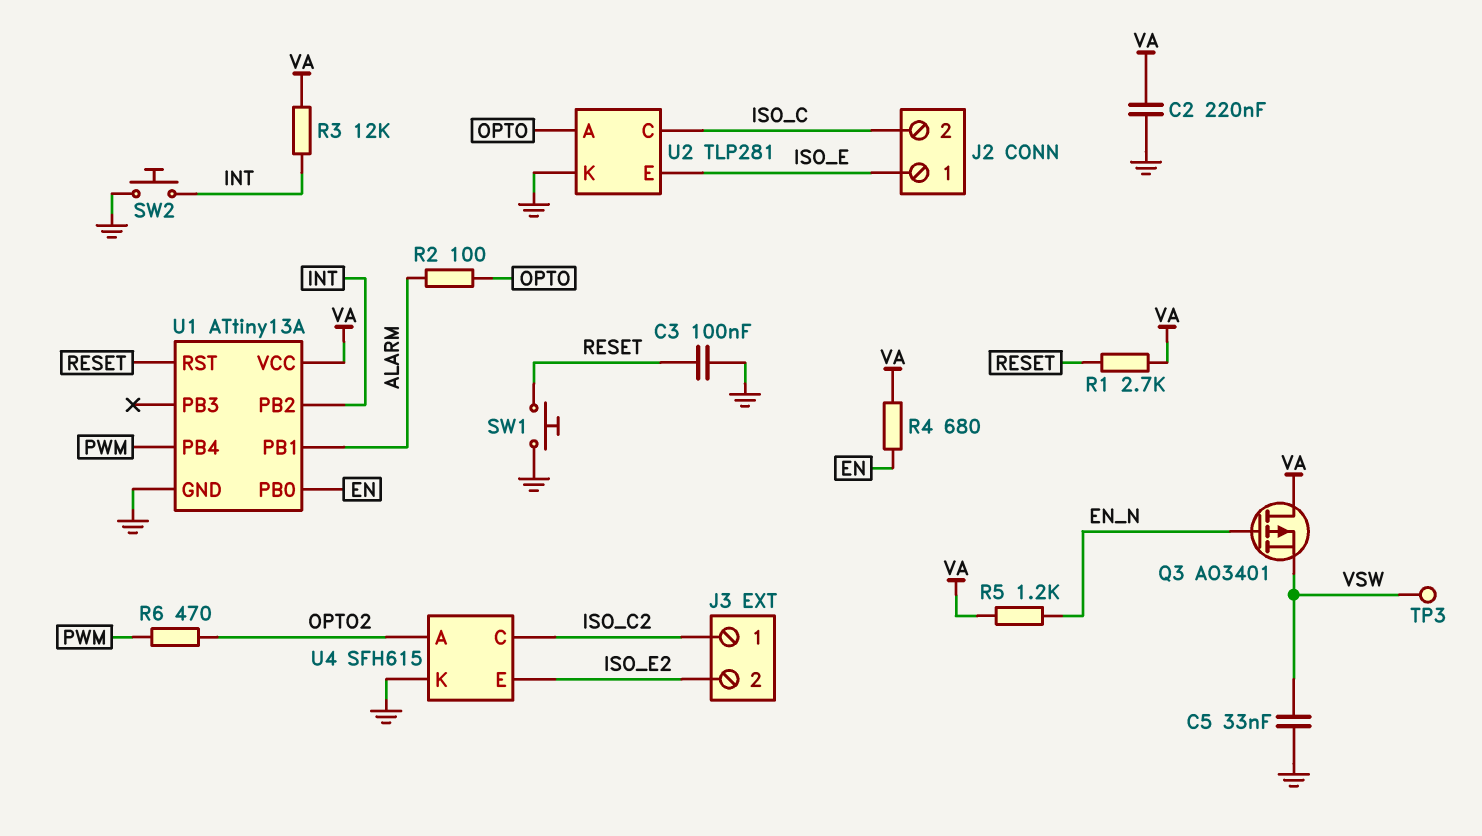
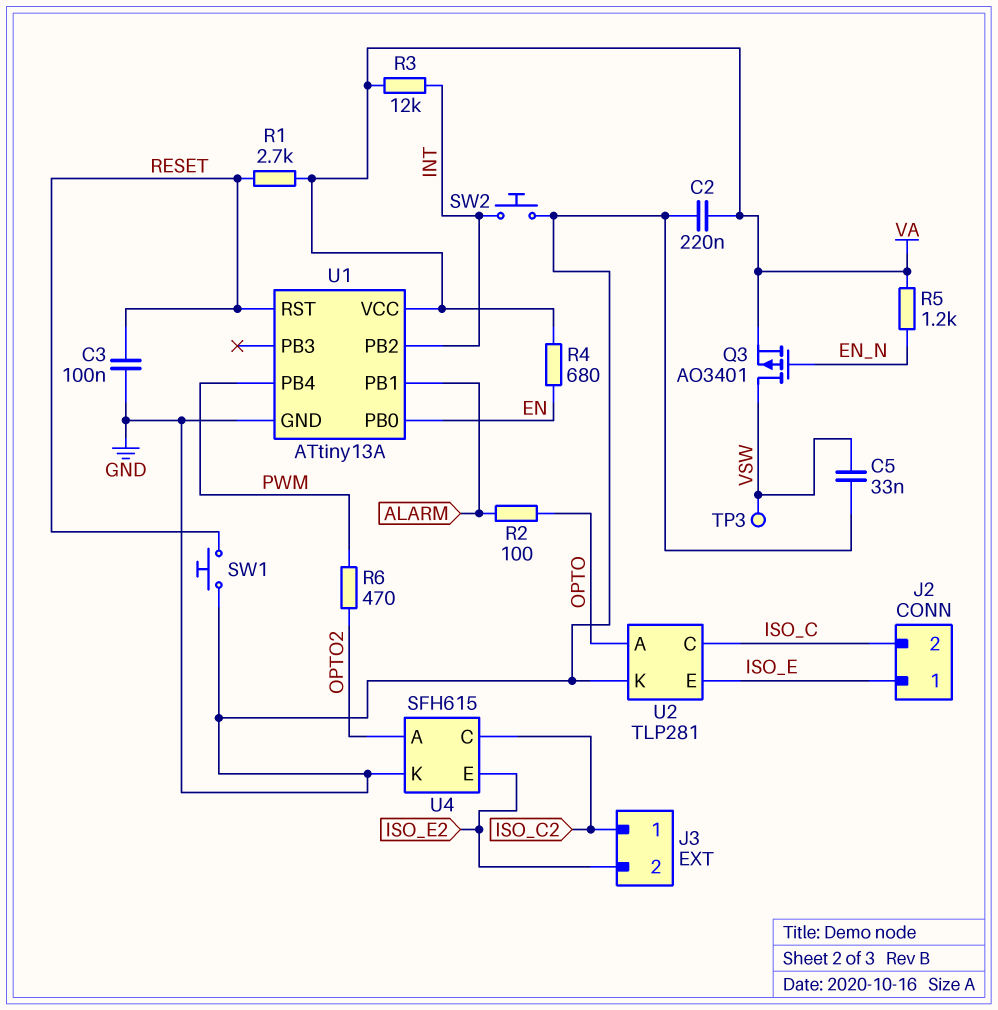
Q3: PMOS AO3401 (G EN_N, D VA, S VSW) -> PMOS AO3401 (G EN_N, D VSW, S VA)

